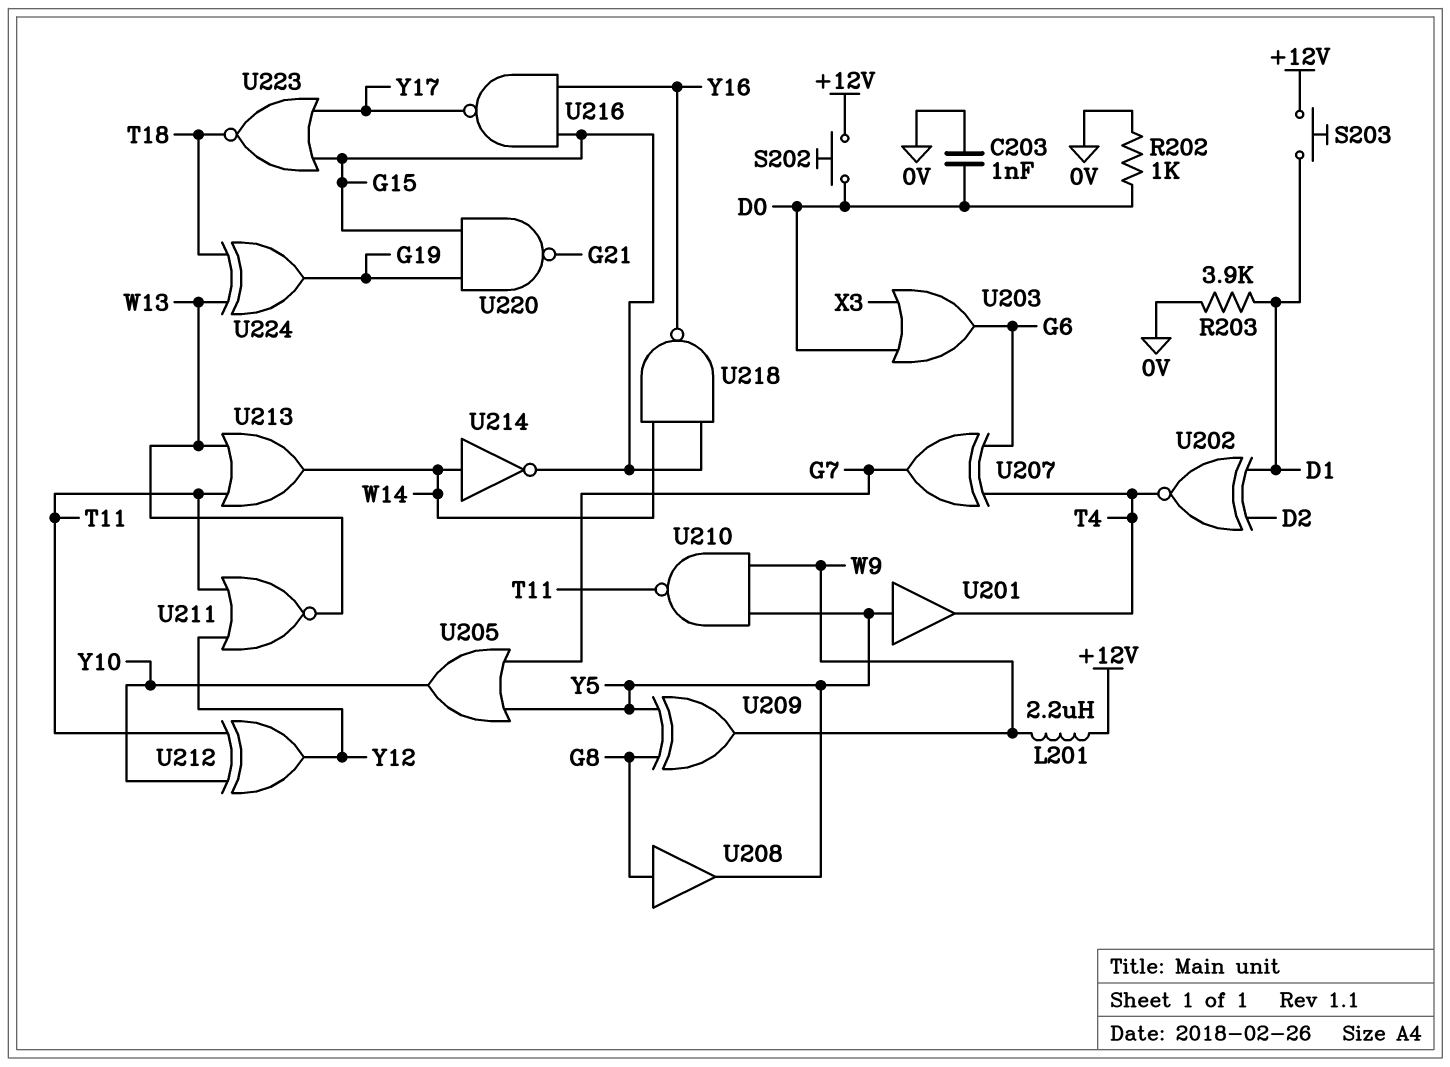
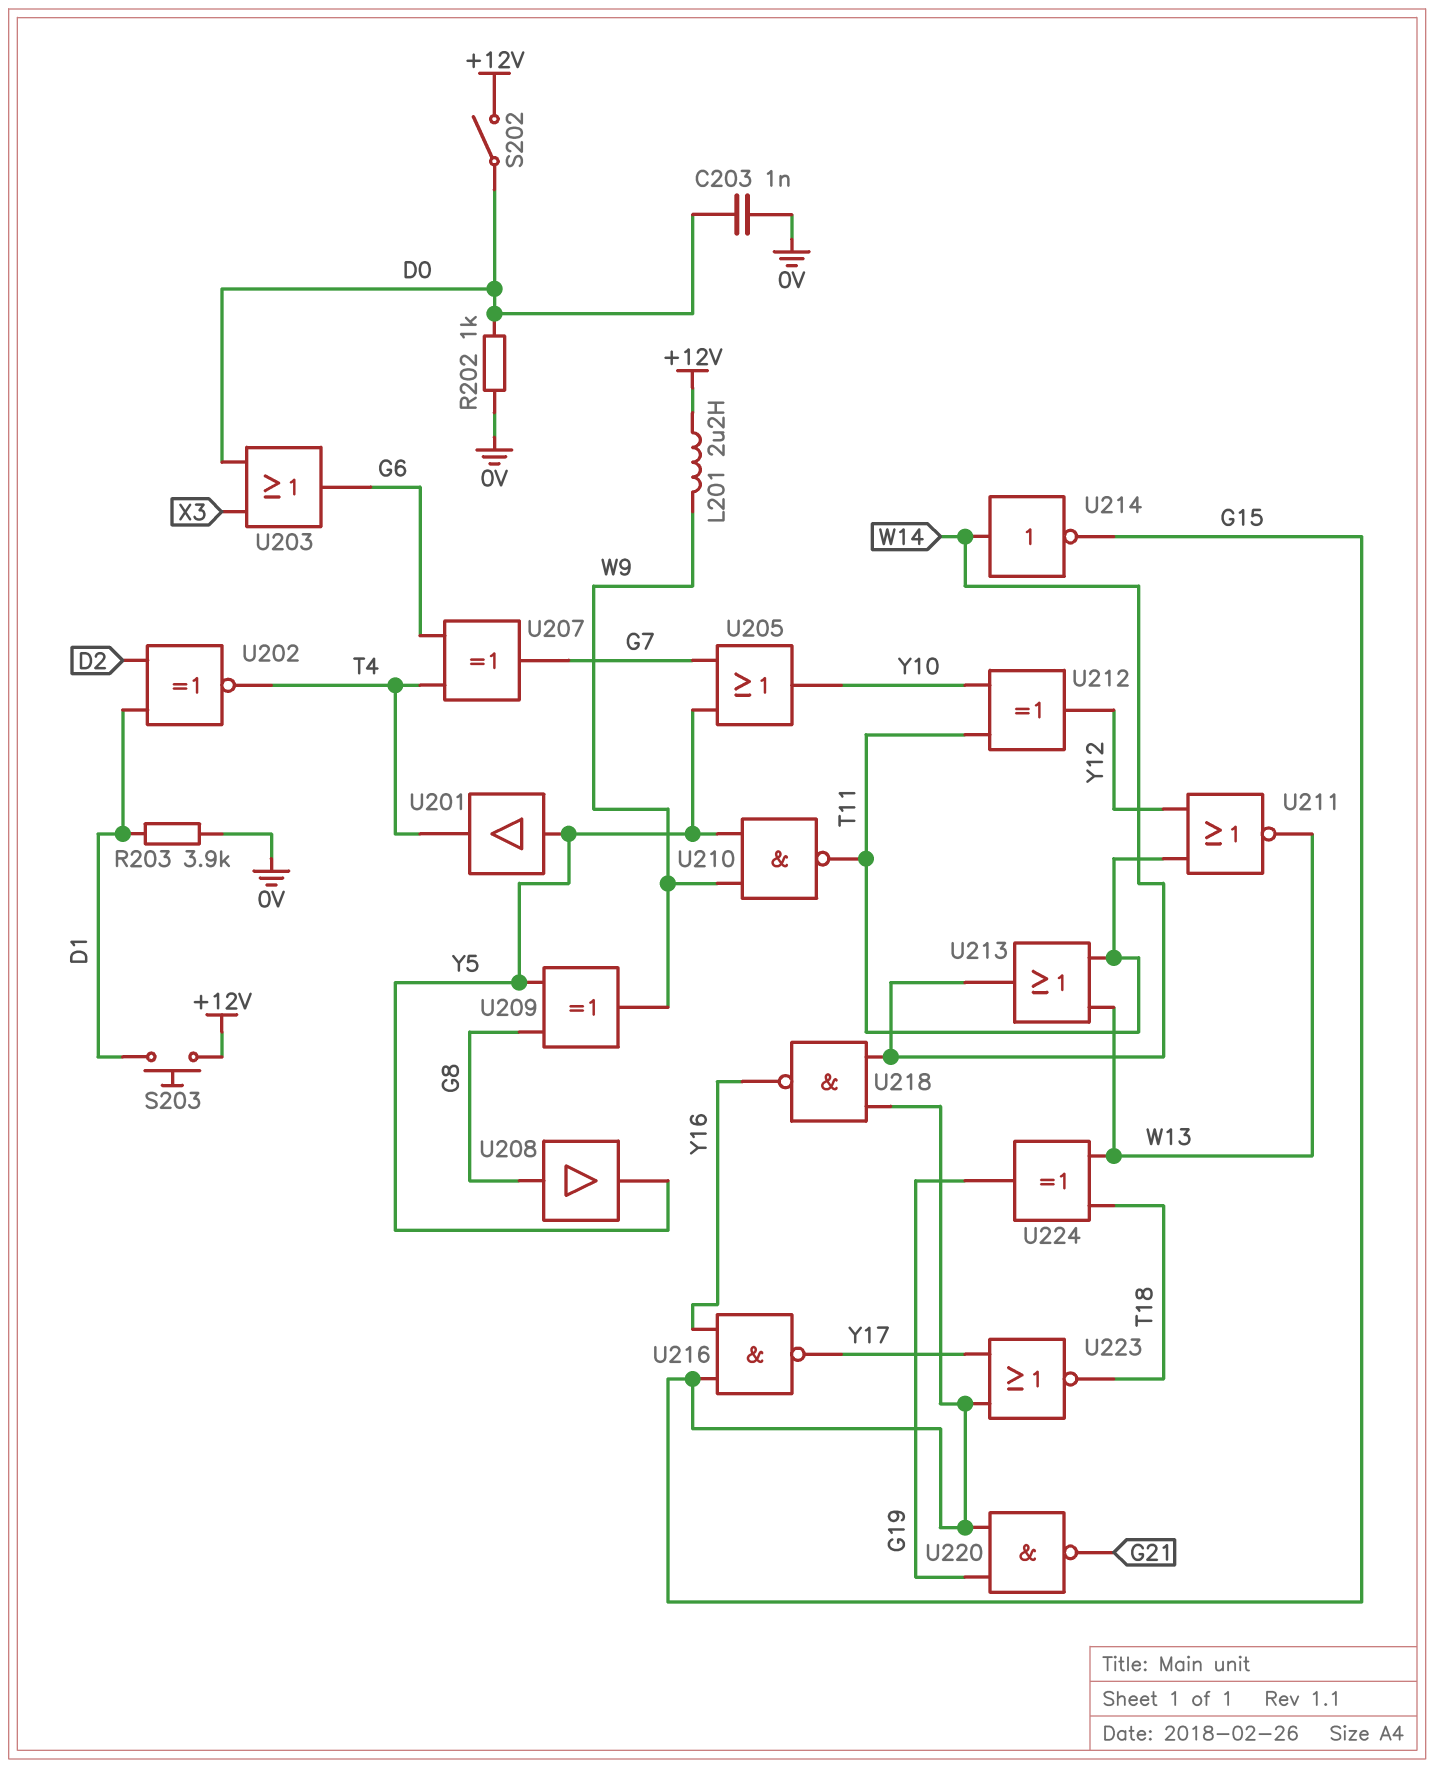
S202: button (+12V, D0) -> switch (+12V, D0)

